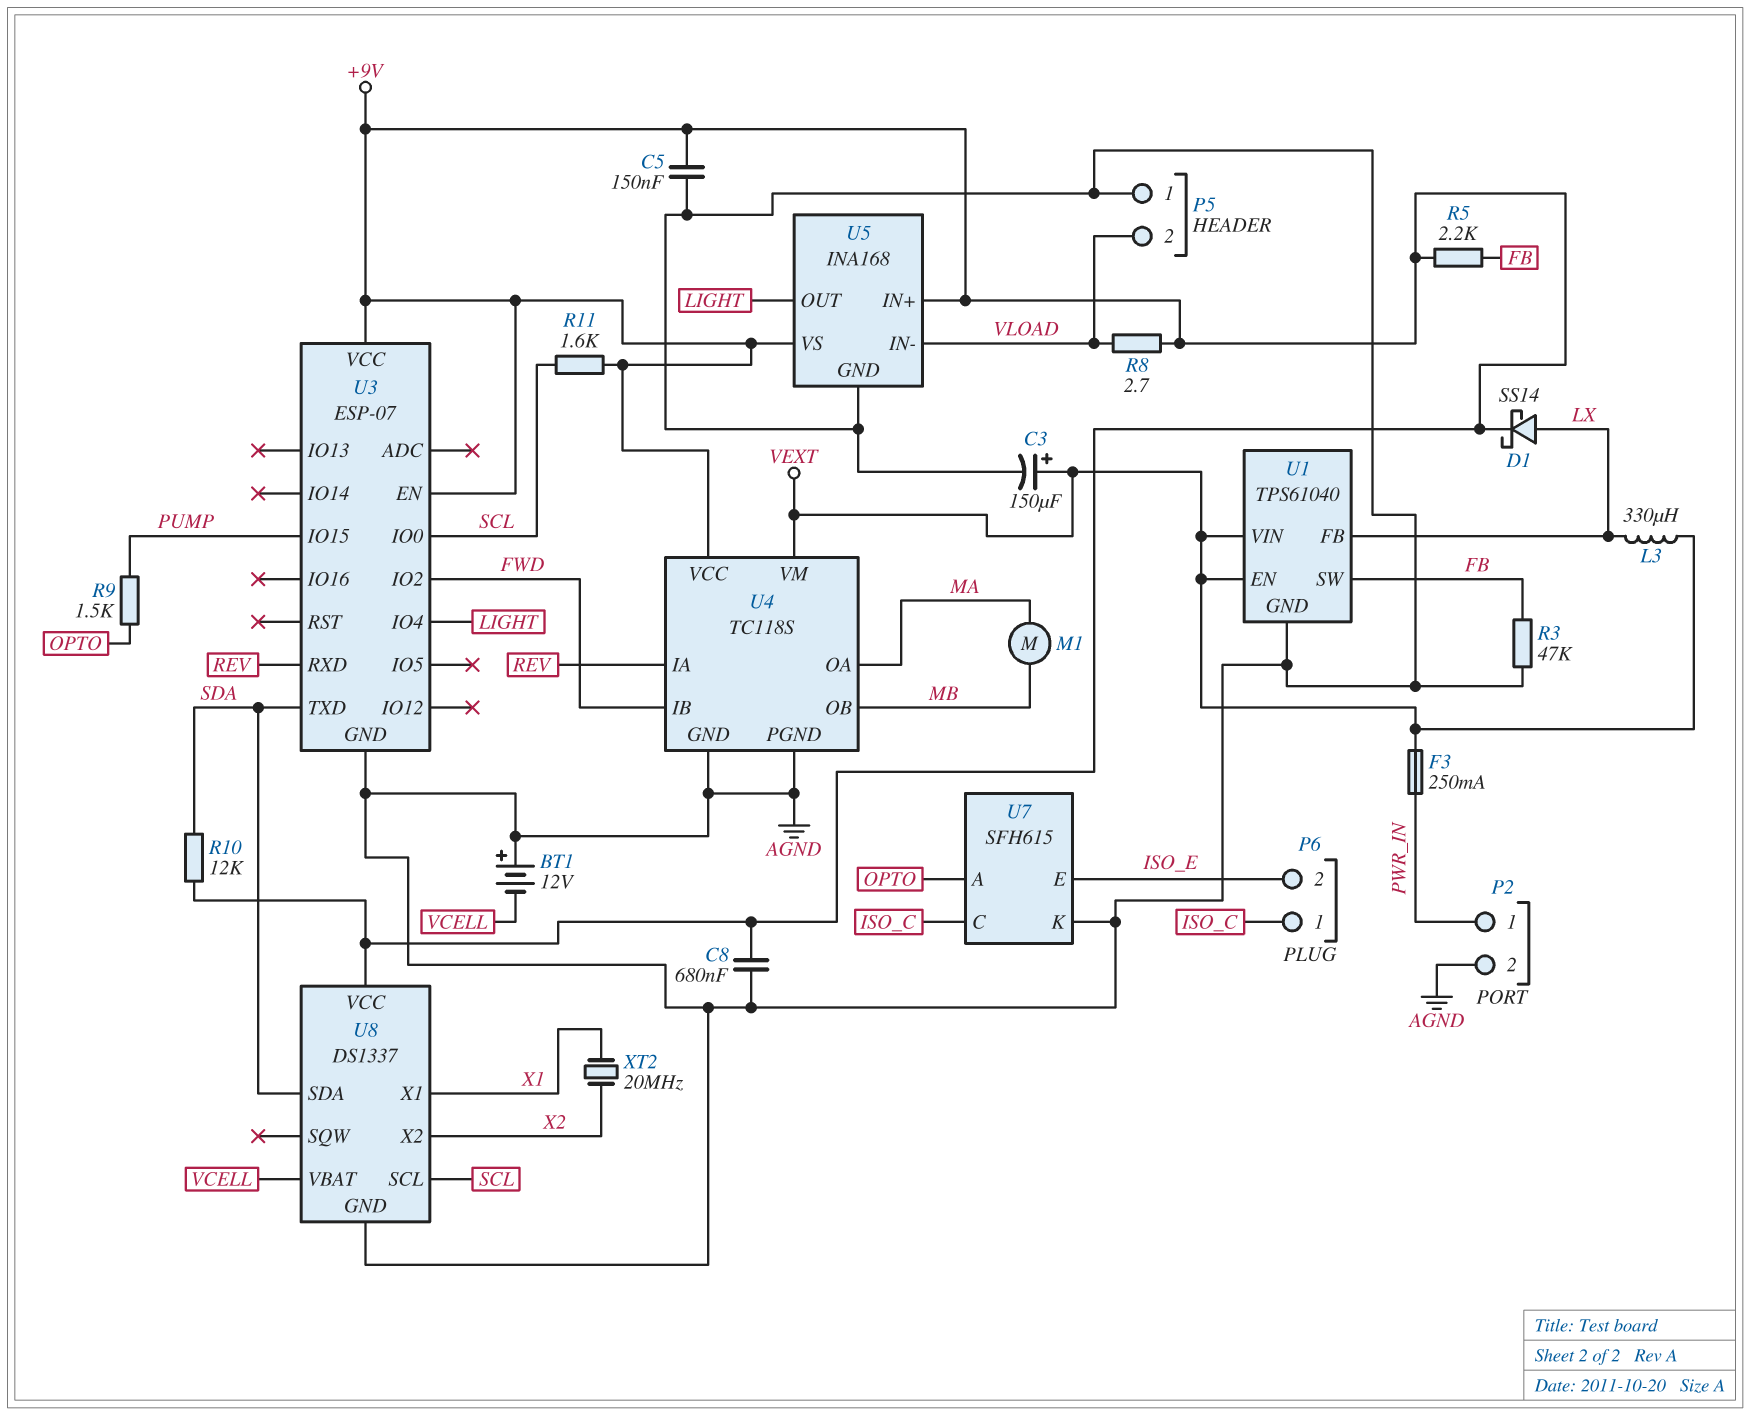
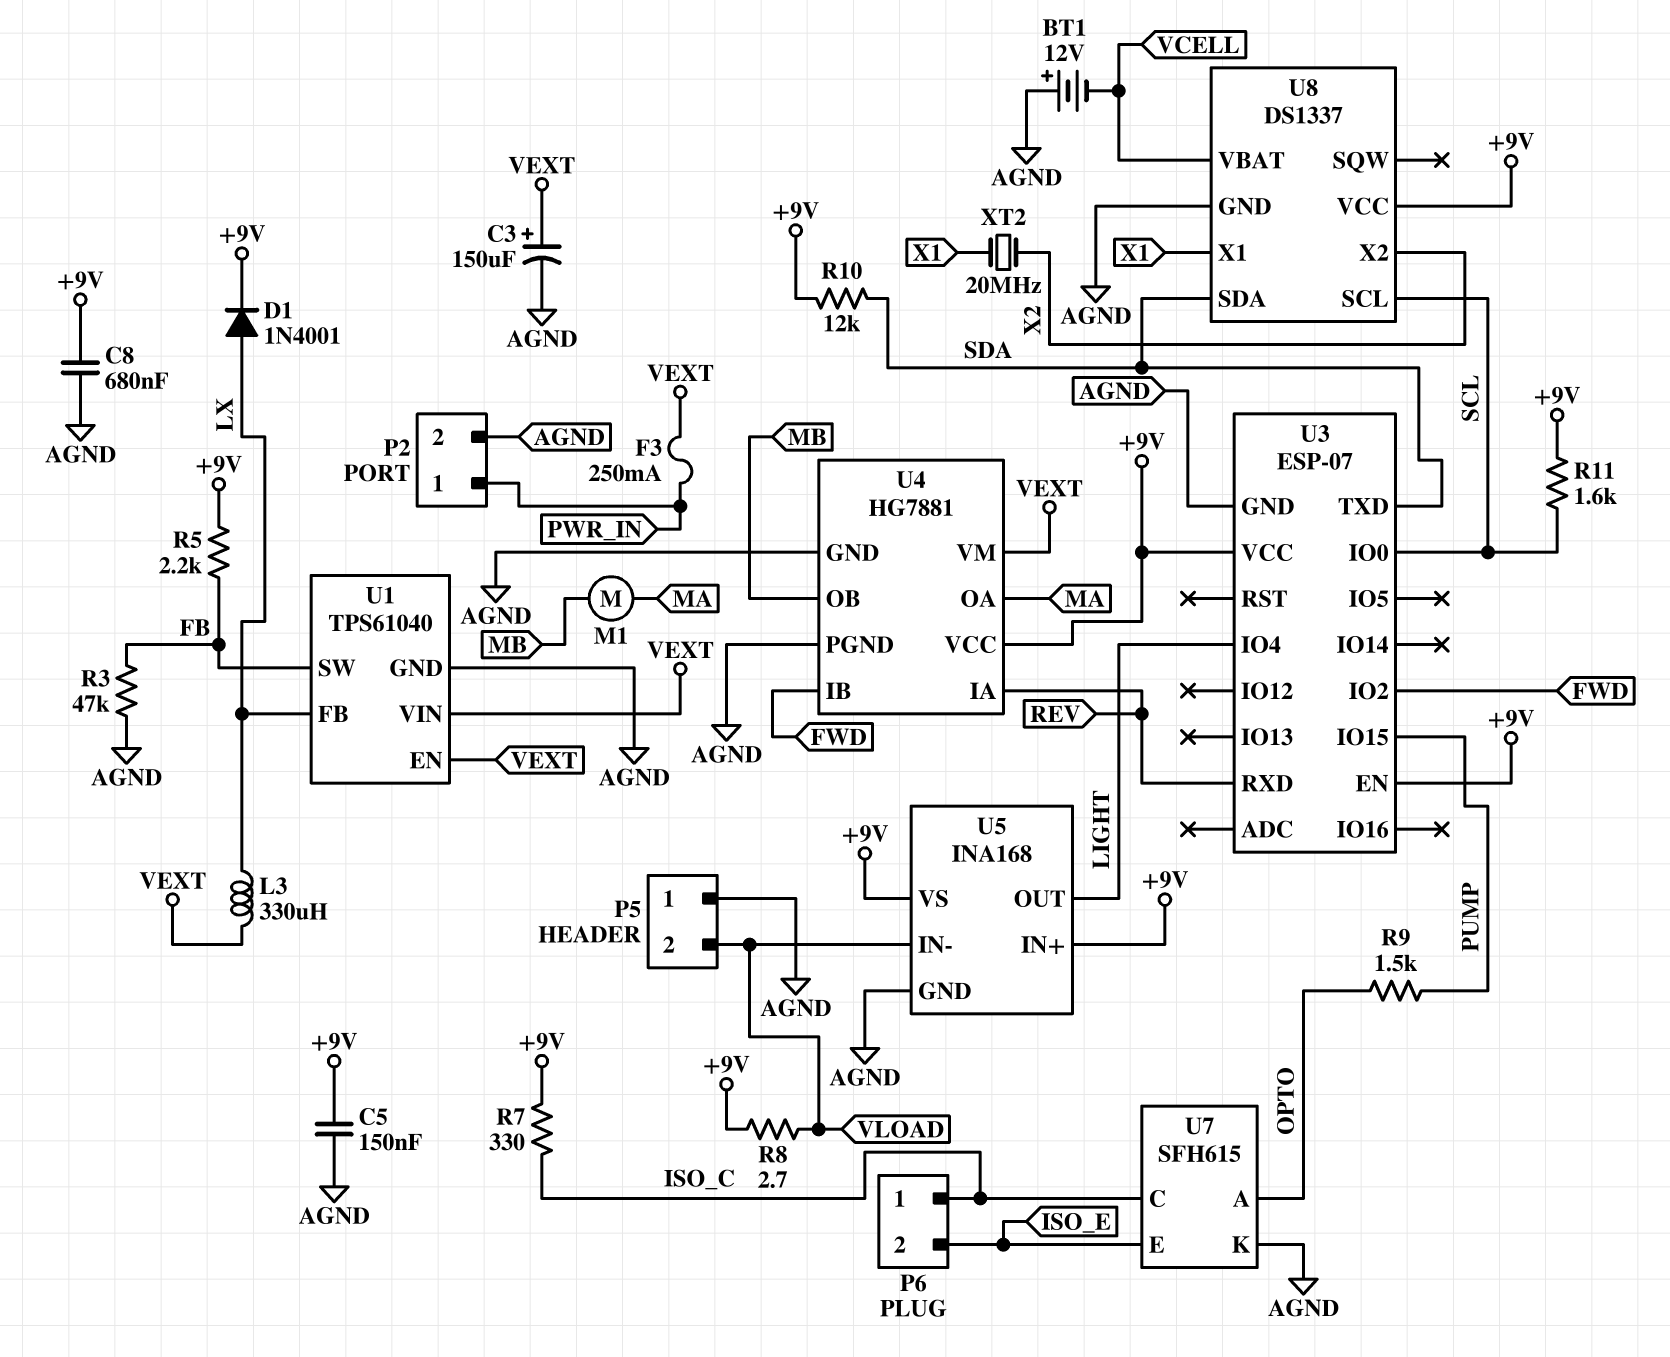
D1: schottky SS14 (A LX, K +9V) -> diode 1N4001 (A LX, K +9V)
R7: none -> 330 (+9V, ISO_C)
U4: TC118S -> HG7881

